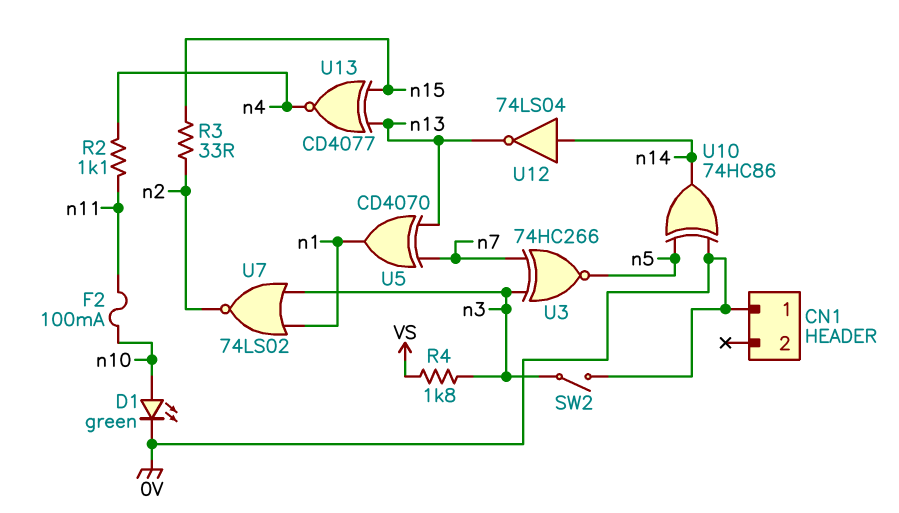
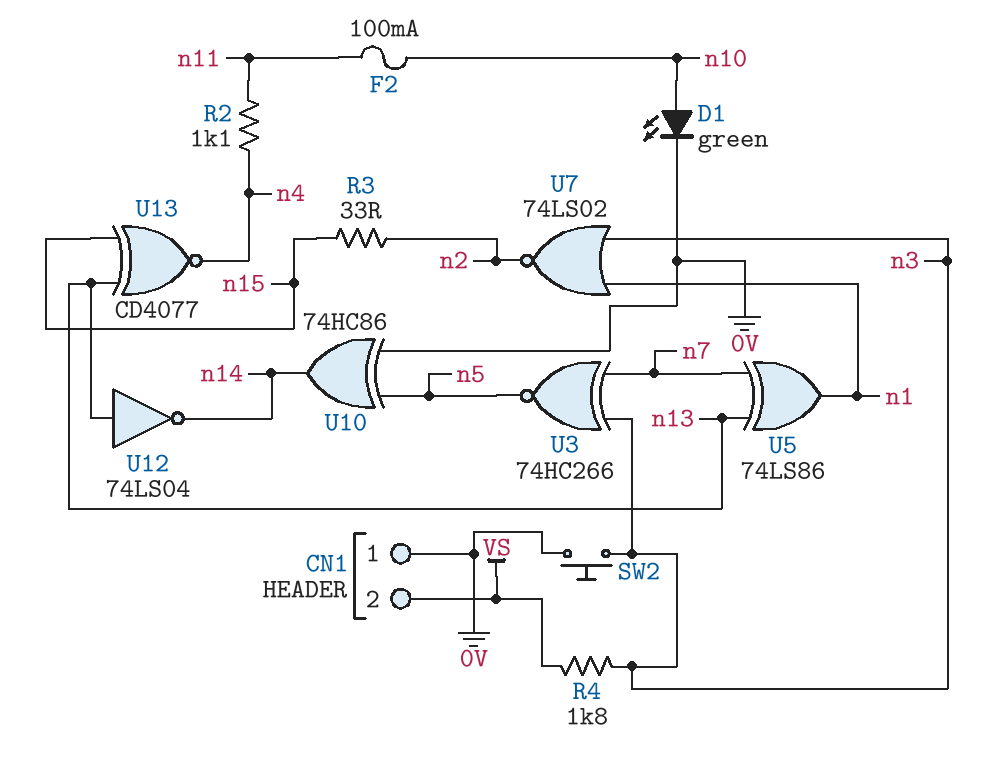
CN1 pin 2: none -> VS
SW2: switch (0V, n3) -> button (0V, n3)
U5: XOR CD4070 (in n7, in n13, out n1) -> XOR 74LS86 (in n7, in n13, out n1)
U12: NOT 74LS04 (in n14, out n13) -> NOT 74LS04 (in n13, out n14)

